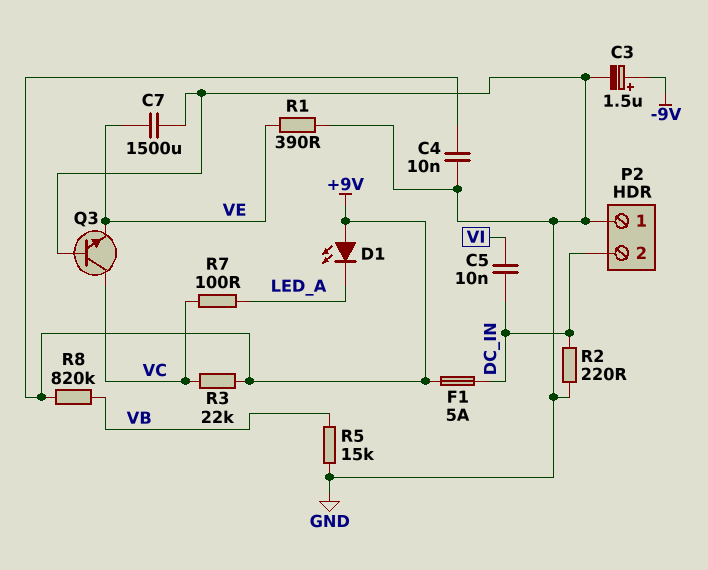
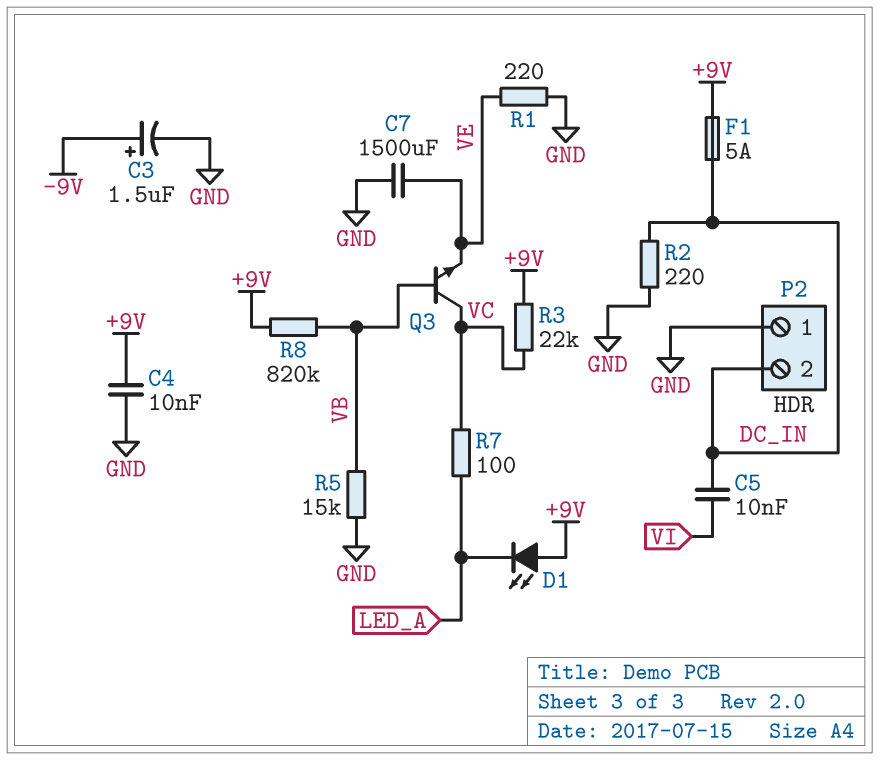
Q3: NPN (B GND, C VC, E VE) -> NPN (B VB, C VC, E VE)
R1: 390 (GND, VE) -> 220 (GND, VE)

